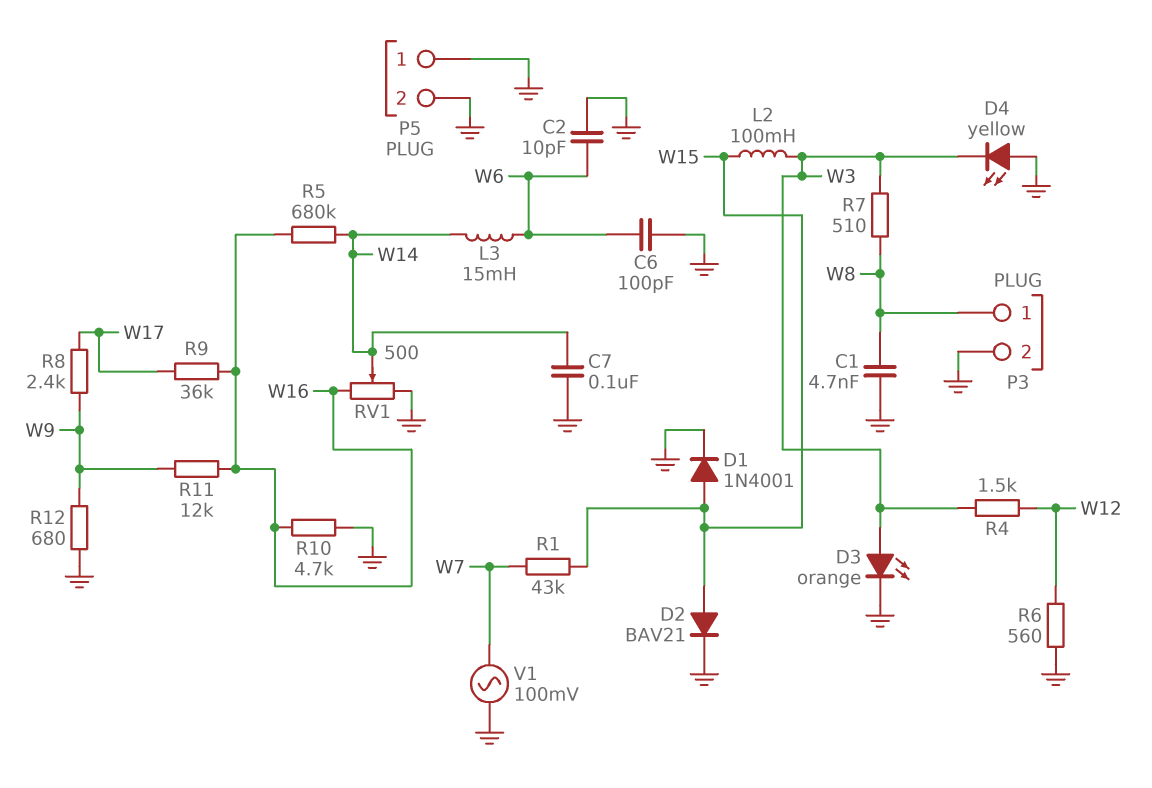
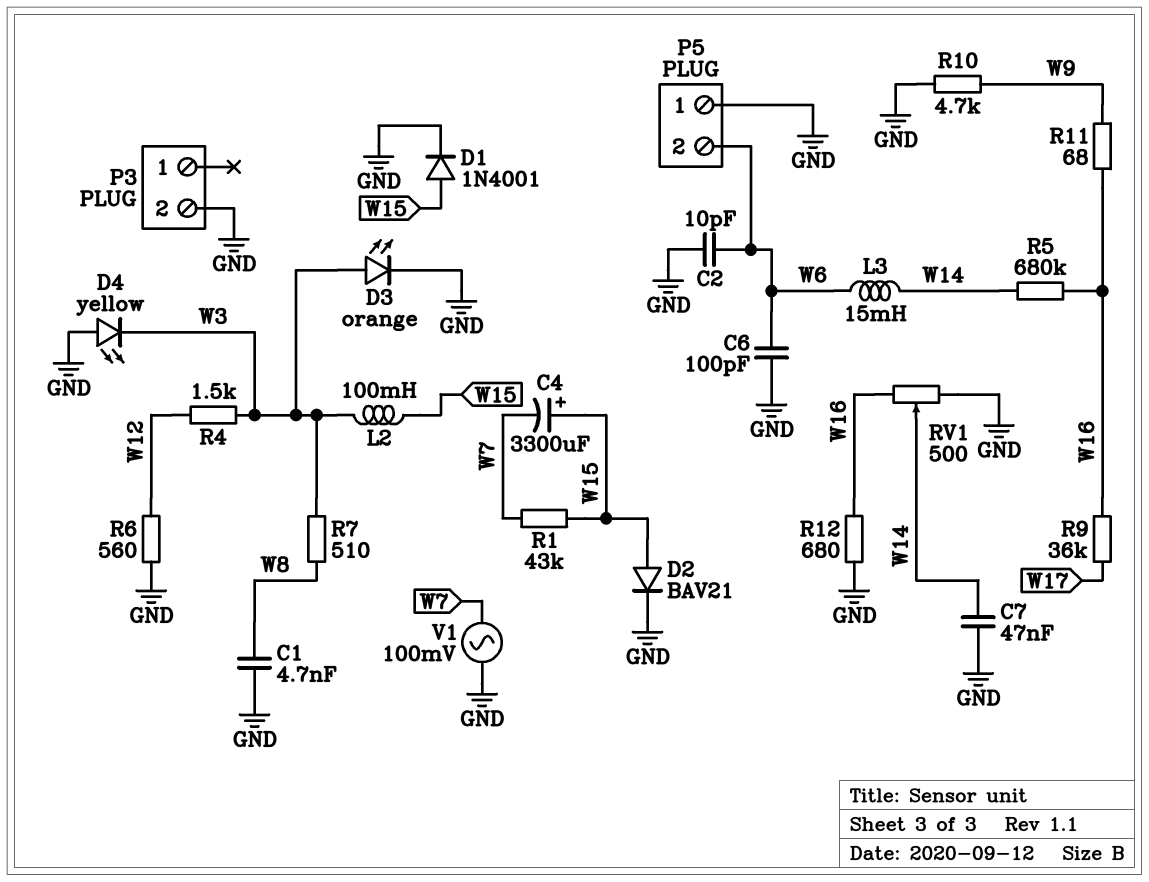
C4: none -> 3300uF (plus W15, minus W7)
C7: 100nF (GND, W14) -> 47nF (GND, W14)
P3 pin 1: W8 -> none
P5 pin 2: GND -> W6
R8: 2.4k (W9, W17) -> none
R10: 4.7k (GND, W16) -> 4.7k (GND, W9)
R11: 12k (W9, W16) -> 68 (W9, W16)
R12: 680 (GND, W9) -> 680 (GND, W16)

